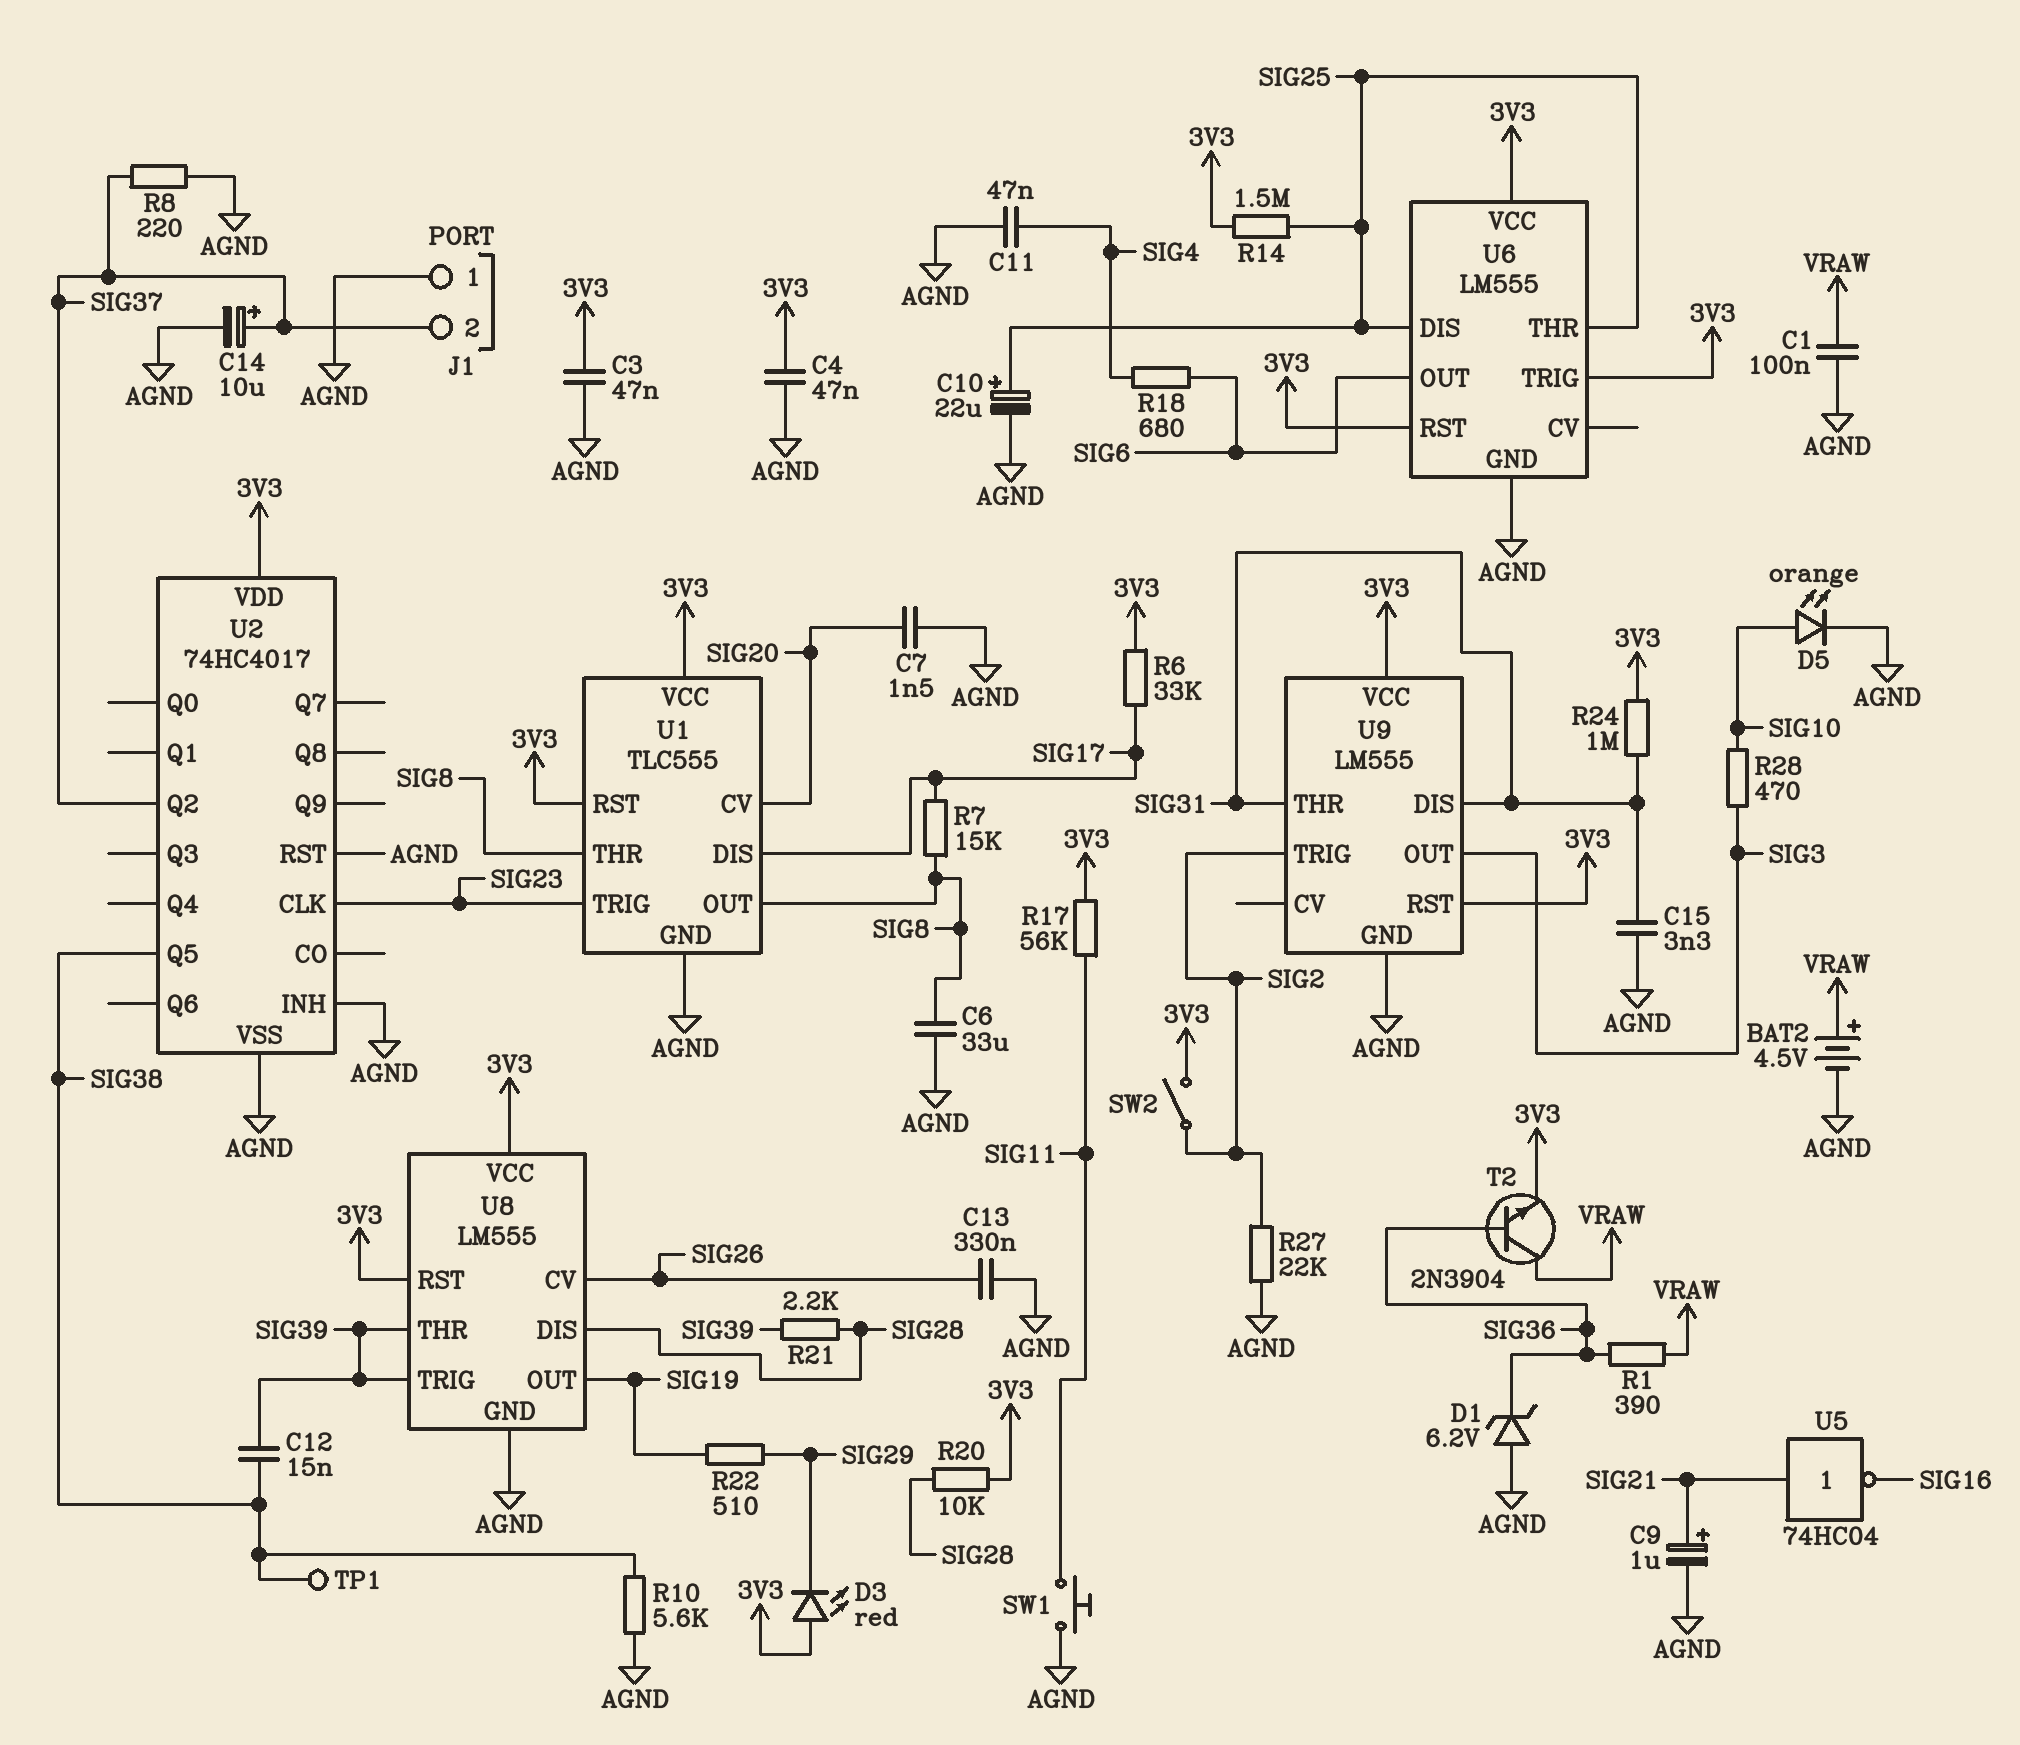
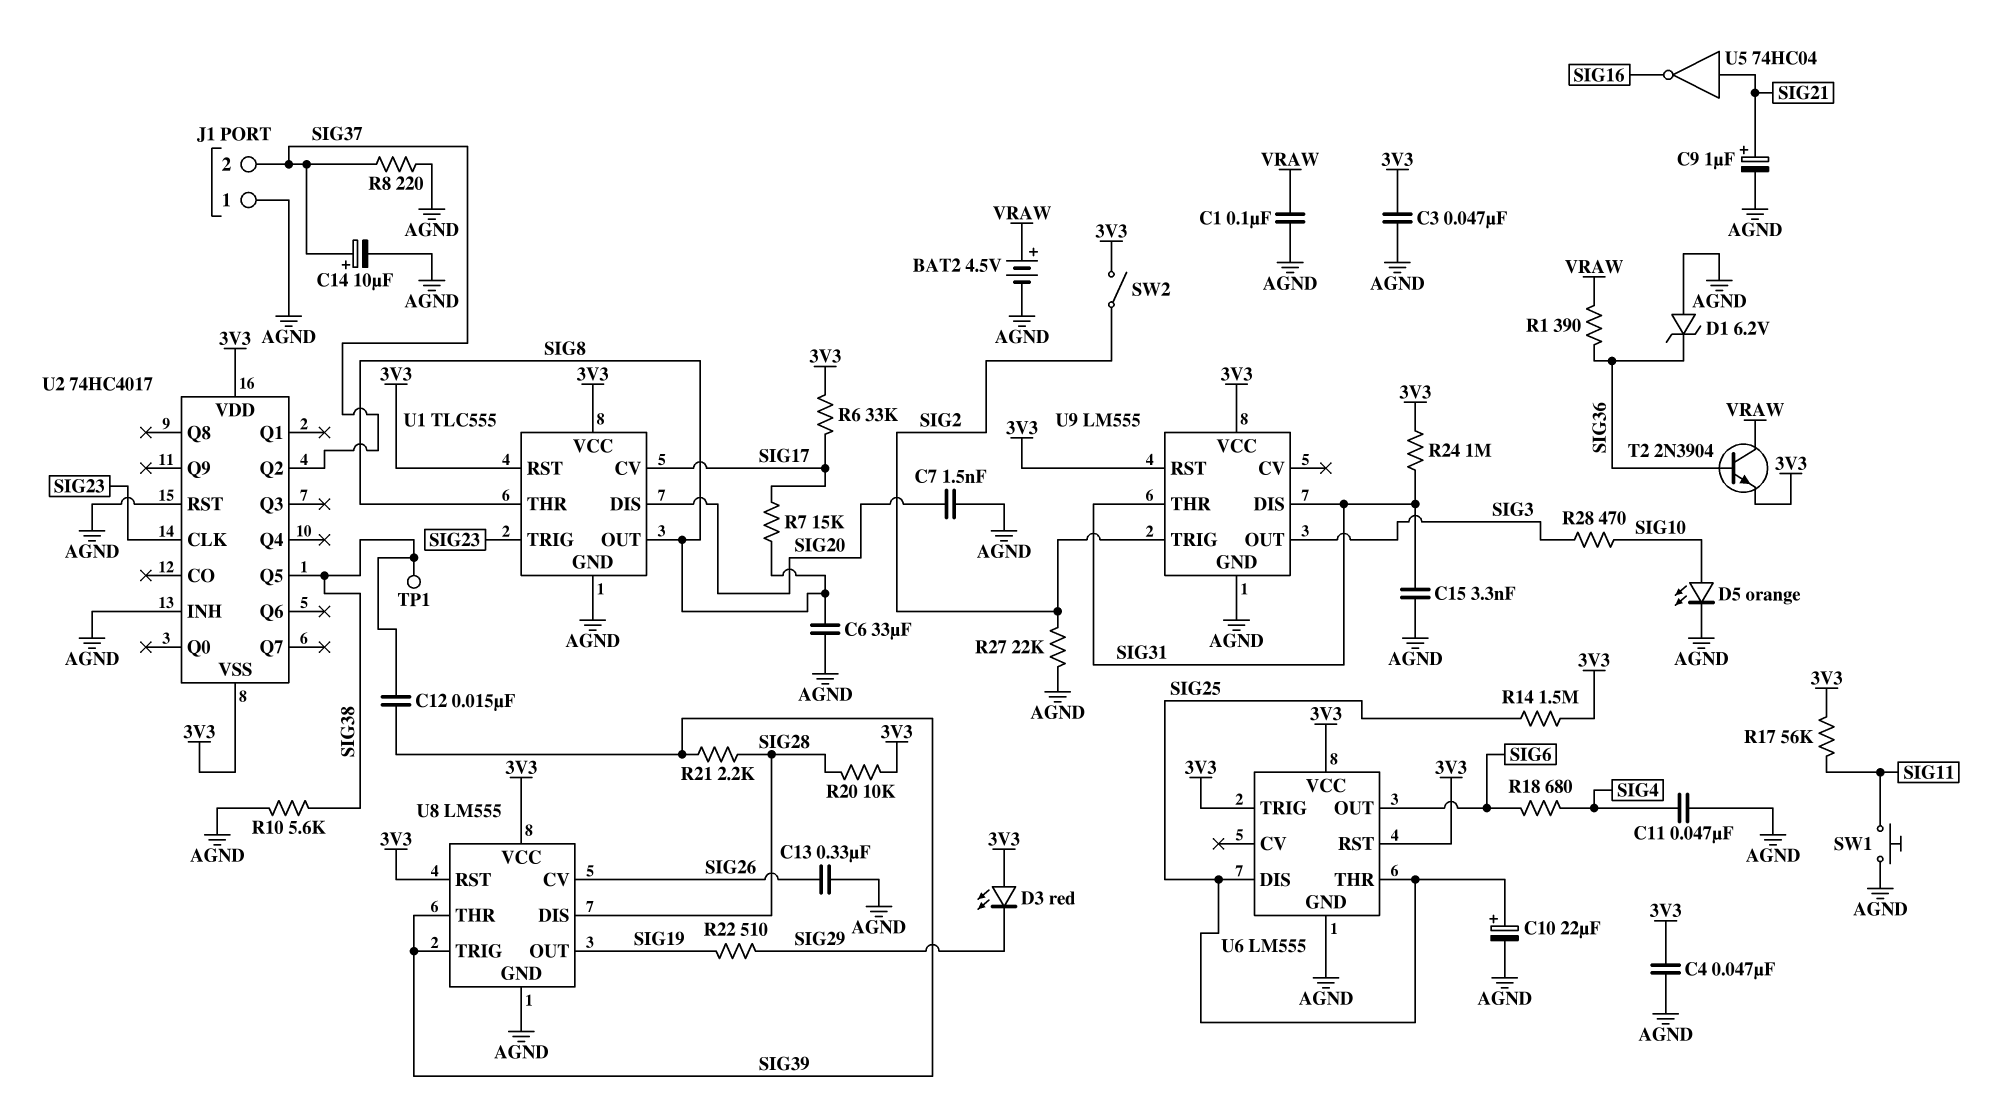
U1 pin CV: SIG20 -> SIG17
U1 pin DIS: SIG17 -> SIG20
U2 pin VSS: AGND -> 3V3

